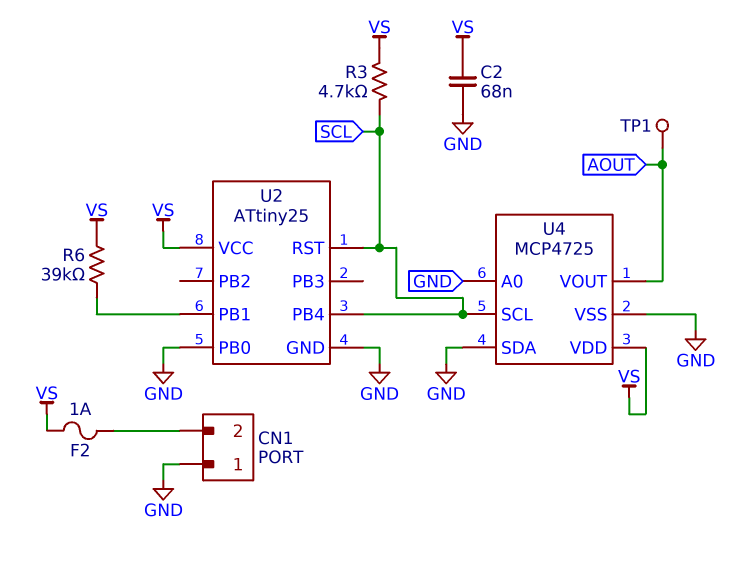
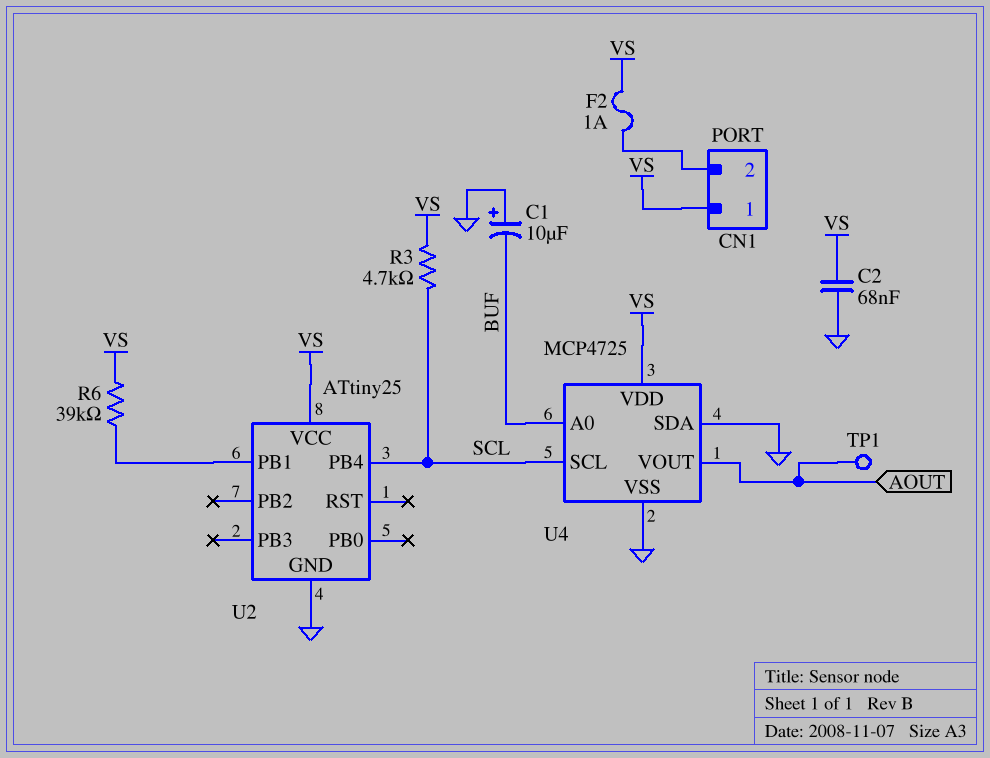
C1: none -> 10uF (plus GND, minus BUF)
CN1 pin 1: GND -> VS
U2 pin PB0: GND -> none
U2 pin RST: SCL -> none
U4 pin A0: GND -> BUF

